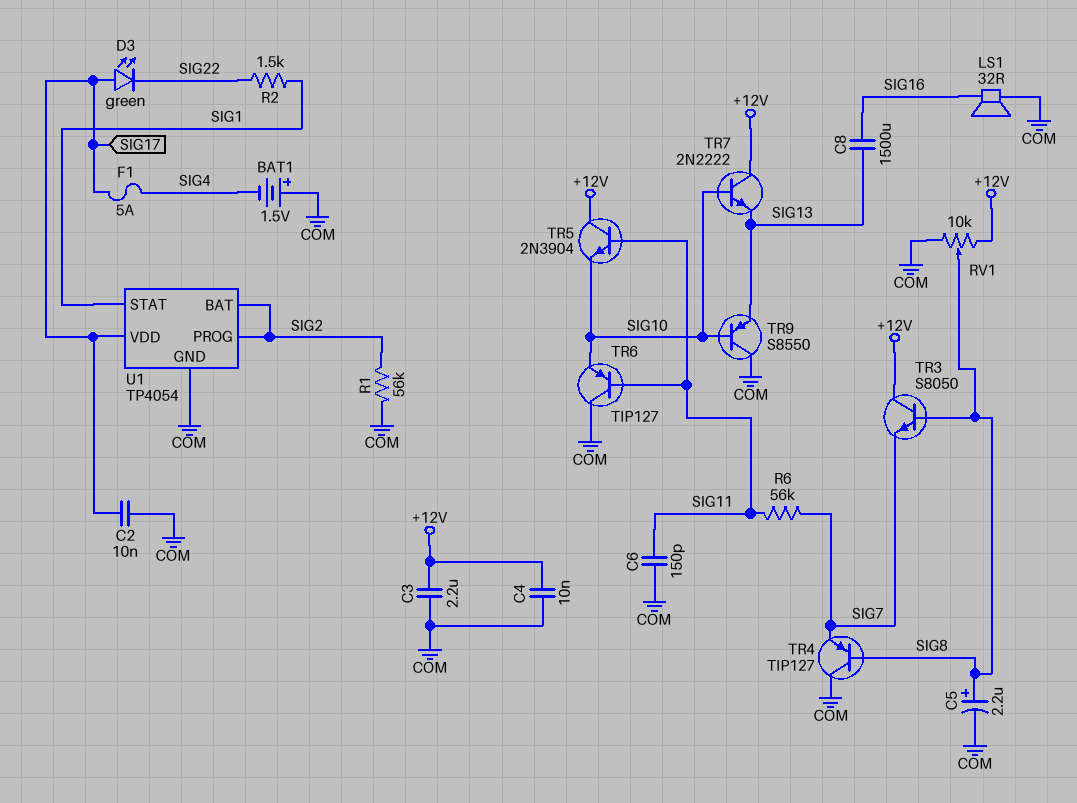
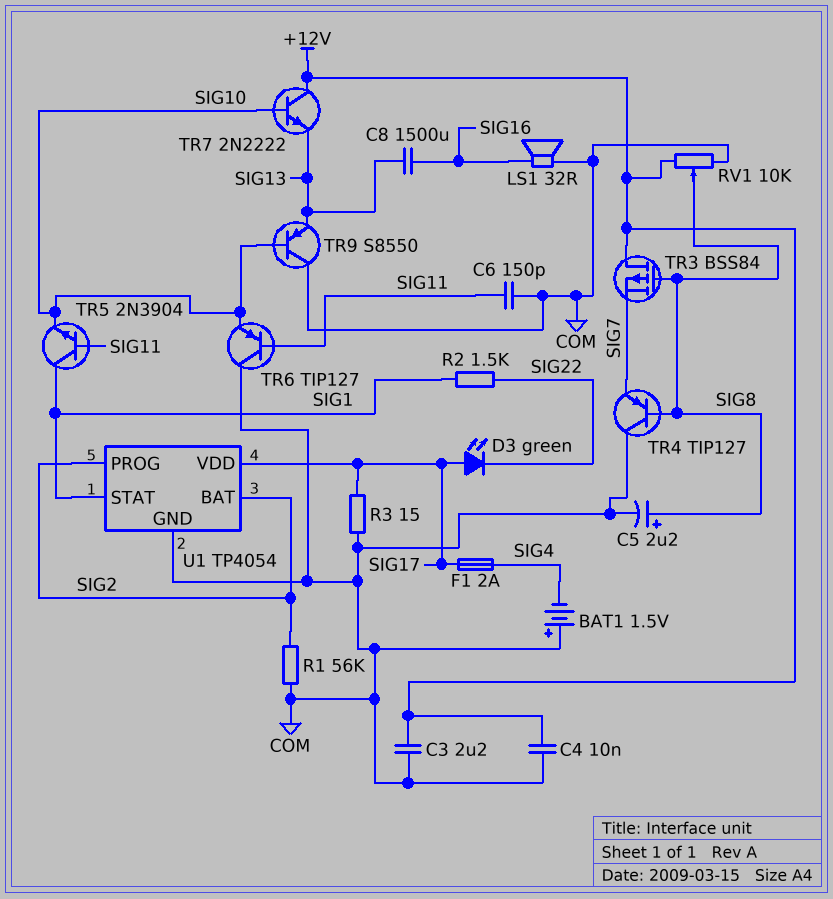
C2: 10nF (COM, SIG17) -> none
F1: 5A (SIG4, SIG17) -> 2A (SIG4, SIG17)
R3: none -> 15 (COM, SIG17)
R6: 56k (SIG7, SIG11) -> none
TR3: NPN S8050 (B SIG8, C +12V, E SIG7) -> PMOS BSS84 (G SIG8, D +12V, S SIG7)
TR5: NPN 2N3904 (B SIG11, C +12V, E SIG10) -> NPN 2N3904 (B SIG11, C SIG1, E SIG10)

